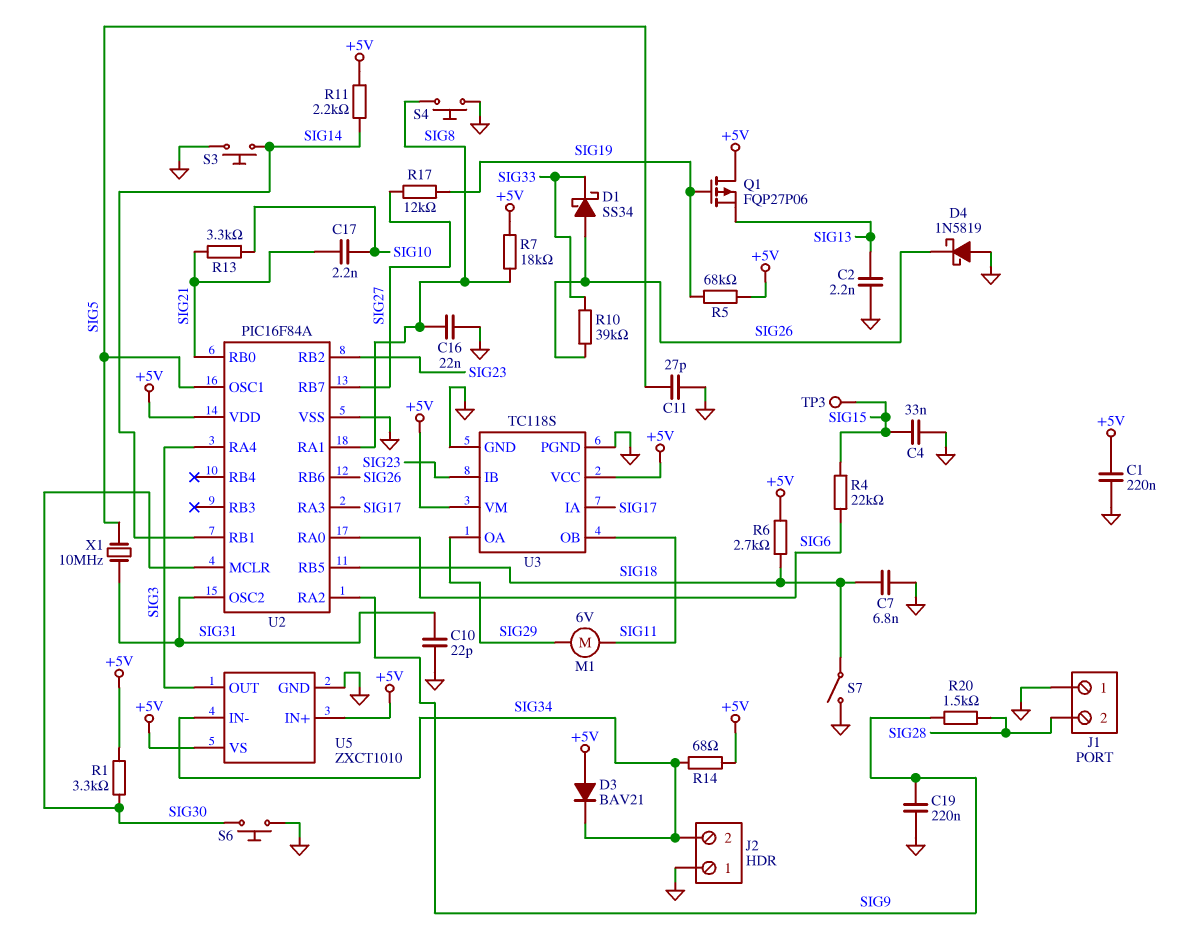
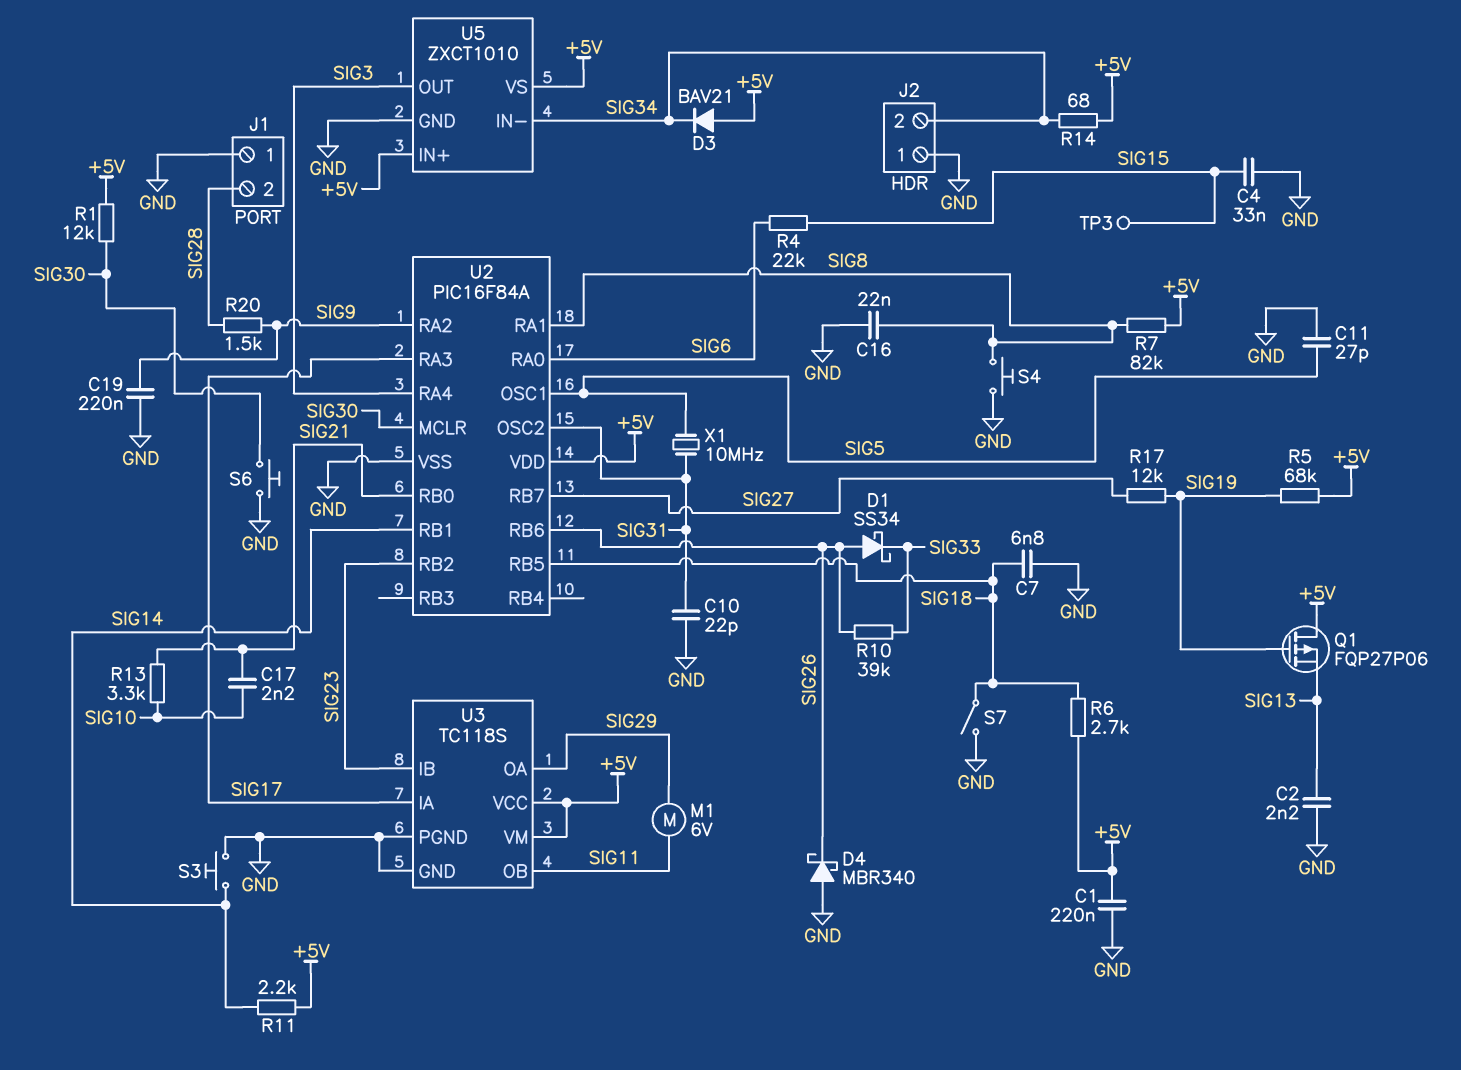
D4: schottky 1N5819 (A GND, K SIG26) -> schottky MBR340 (A GND, K SIG26)
R1: 3.3k (+5V, SIG30) -> 12k (+5V, SIG30)
R7: 18k (+5V, SIG8) -> 82k (+5V, SIG8)

